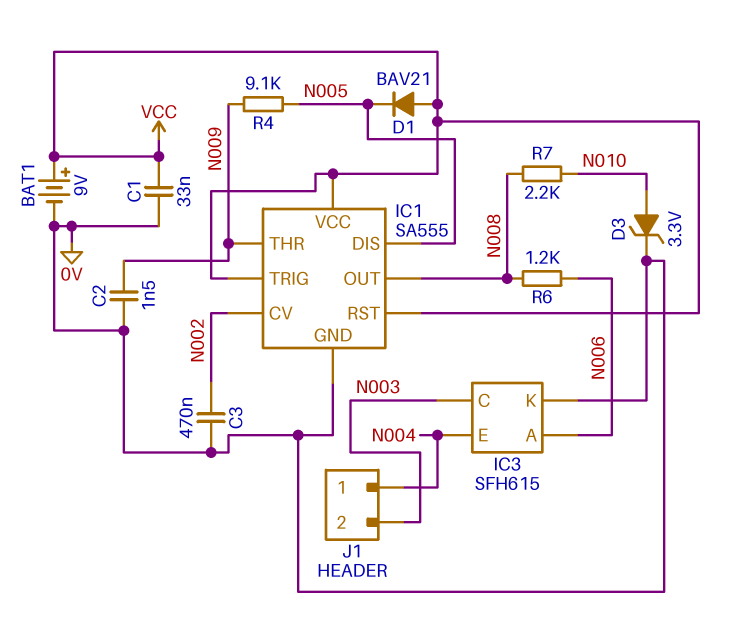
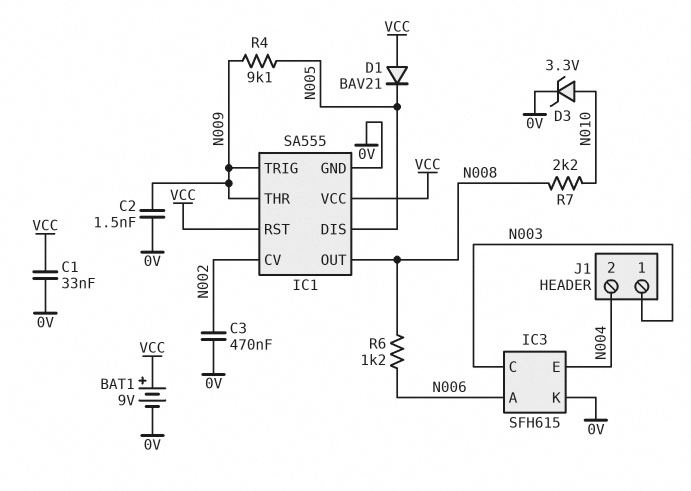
IC1 pin TRIG: VCC -> N009
J1 pin 1: N004 -> N003
J1 pin 2: N003 -> N004

